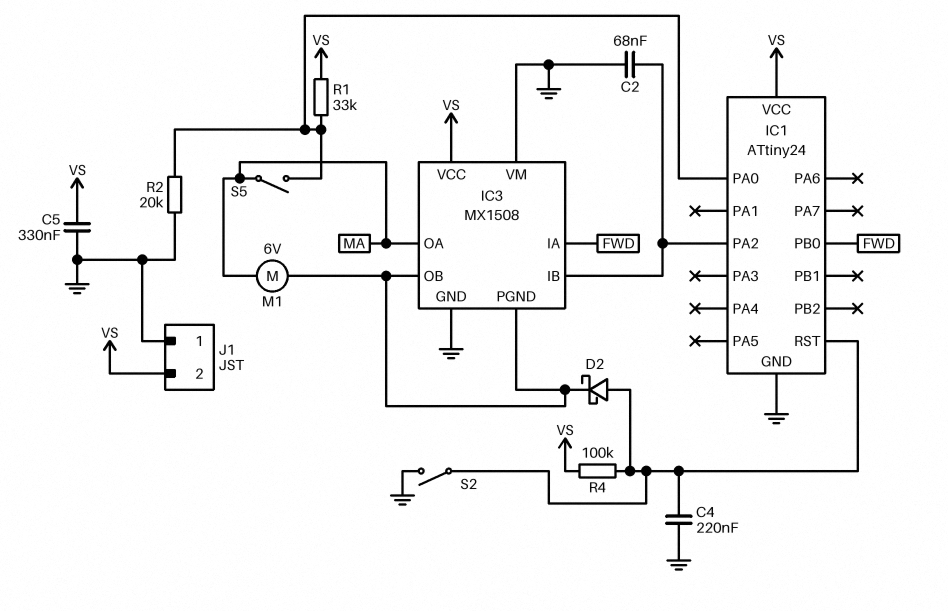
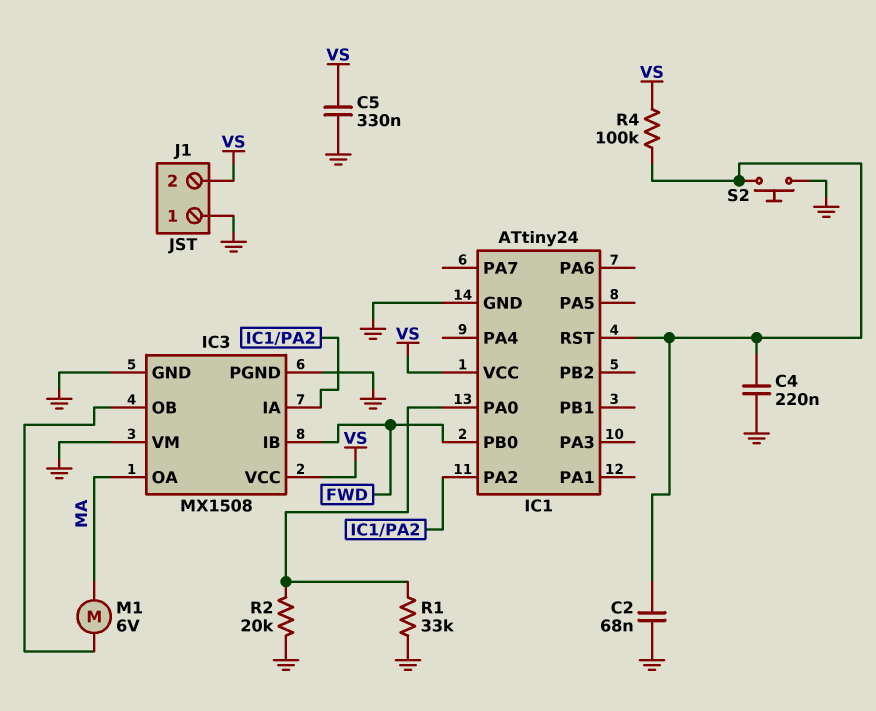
C2: 68nF (GND, IC1/PA2) -> 68nF (GND, IC1/RST)
D2: schottky (A IC1/RST, K IC3/OB) -> none
IC3 pin IA: FWD -> IC1/PA2
IC3 pin IB: IC1/PA2 -> FWD
IC3 pin PGND: IC3/OB -> GND
R1: 33k (IC1/PA0, VS) -> 33k (GND, IC1/PA0)
S2: switch (GND, IC1/RST) -> button (GND, IC1/RST)
S5: switch (IC1/PA0, MA) -> none

